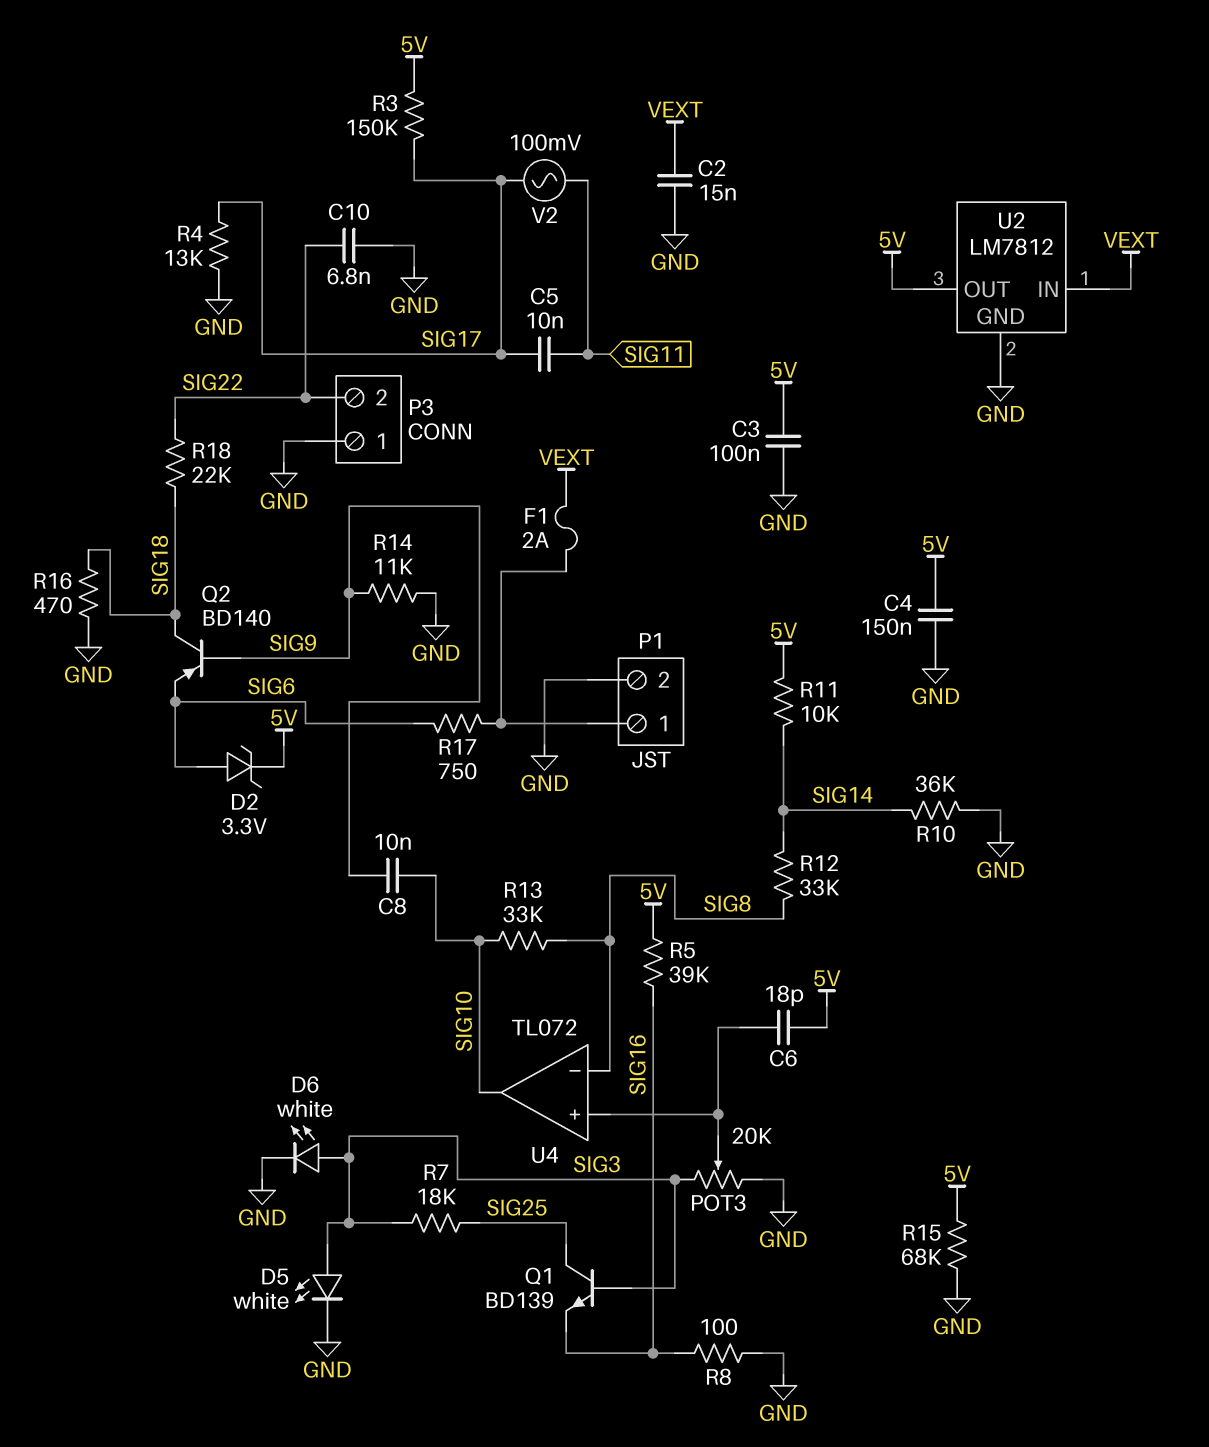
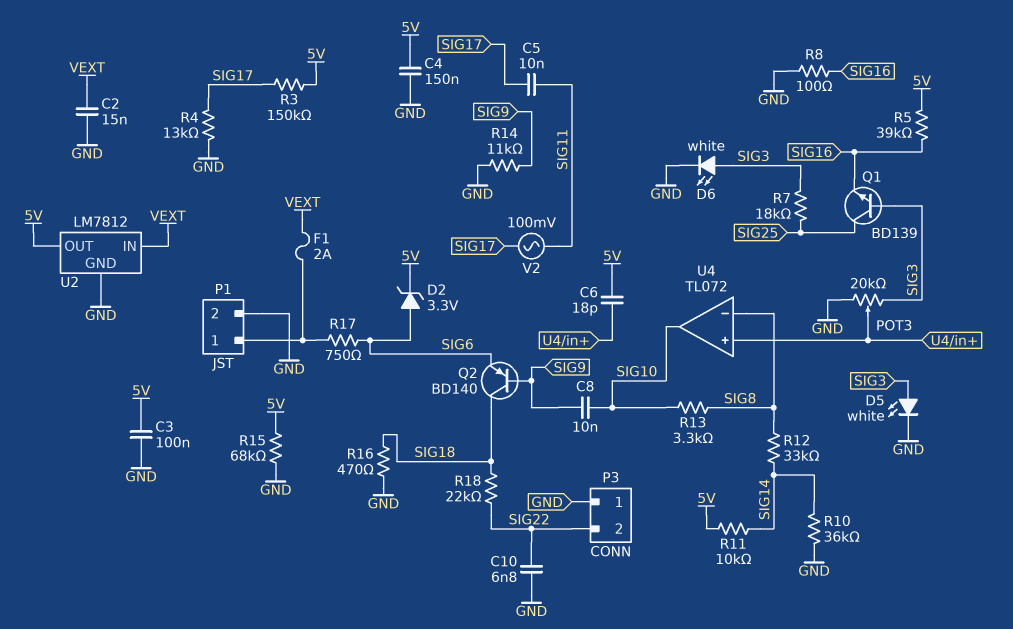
R13: 33k (SIG8, SIG10) -> 3.3k (SIG8, SIG10)

